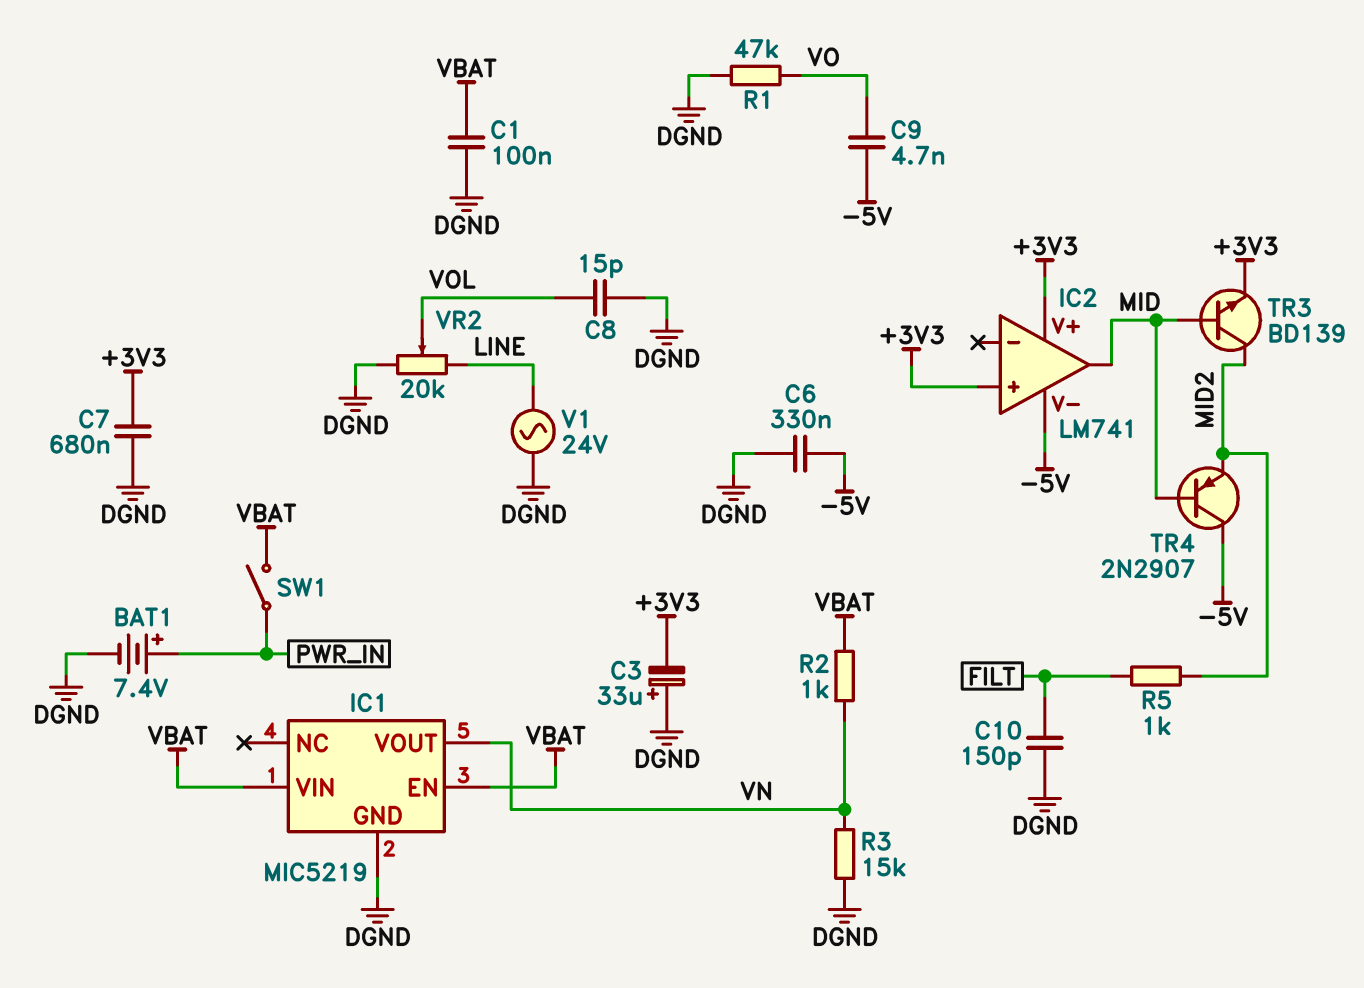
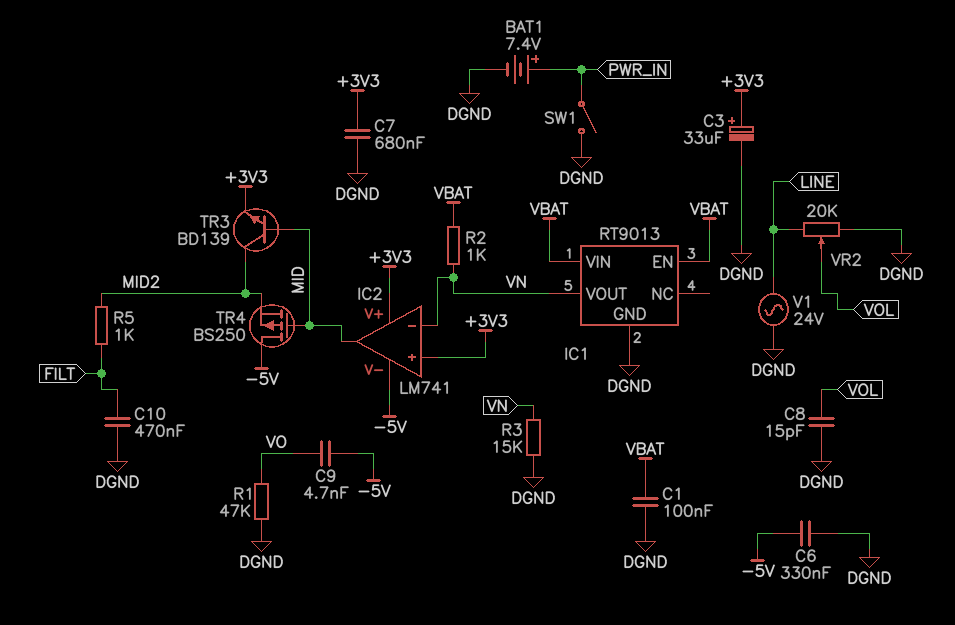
C3: 33uF (plus DGND, minus +3V3) -> 33uF (plus +3V3, minus DGND)
C10: 150pF (DGND, FILT) -> 470nF (DGND, FILT)
IC1: MIC5219 -> RT9013
IC2 pin in-: none -> VN
SW1: switch (PWR_IN, VBAT) -> switch (DGND, PWR_IN)
TR4: PNP 2N2907 (B MID, C -5V, E MID2) -> PMOS BS250 (G MID, D -5V, S MID2)

